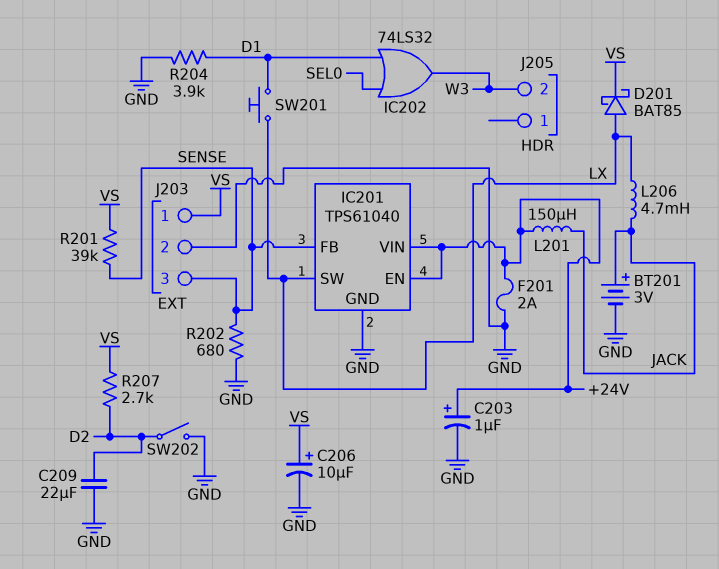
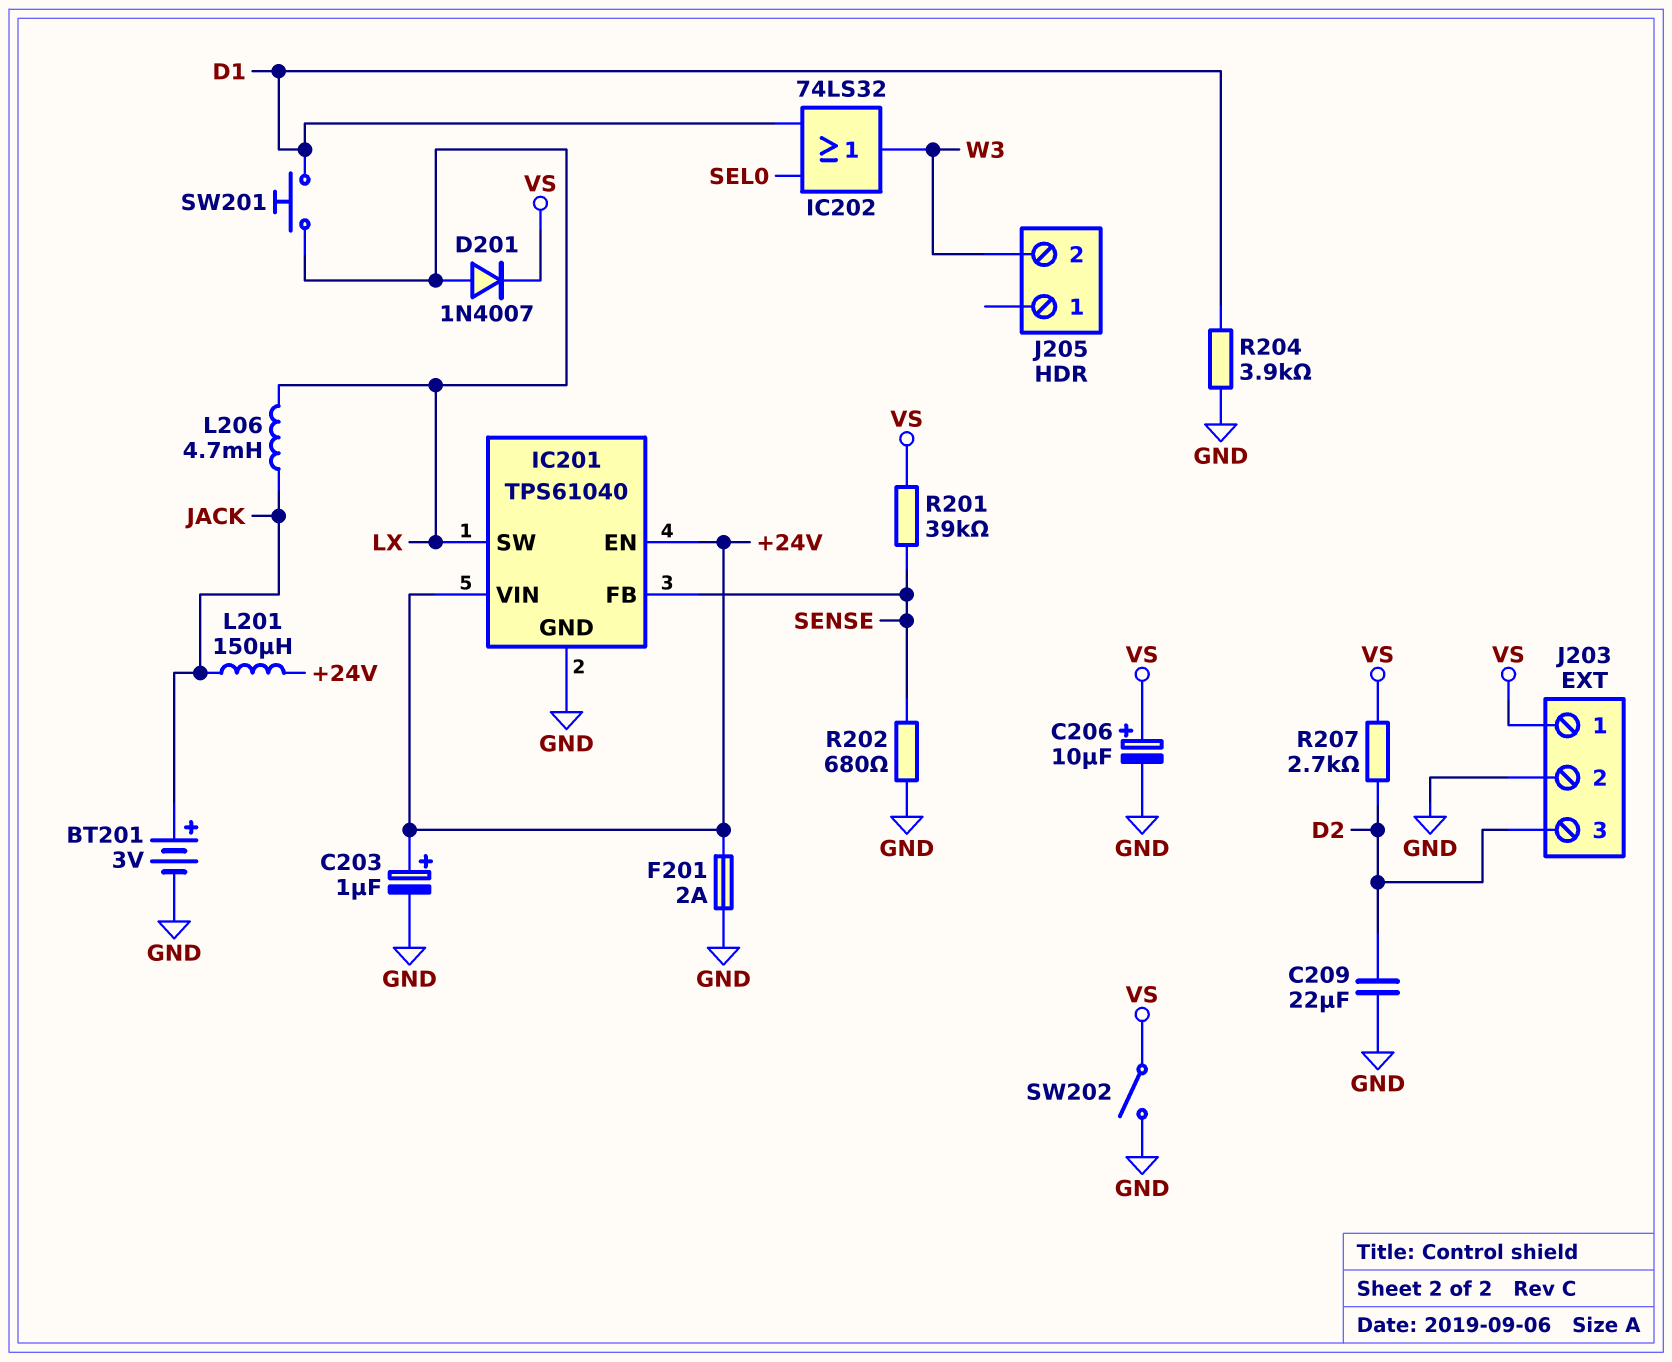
D201: schottky BAT85 (A LX, K VS) -> diode 1N4007 (A LX, K VS)
J203 pin 3: SENSE -> D2
SW202: switch (D2, GND) -> switch (GND, VS)

